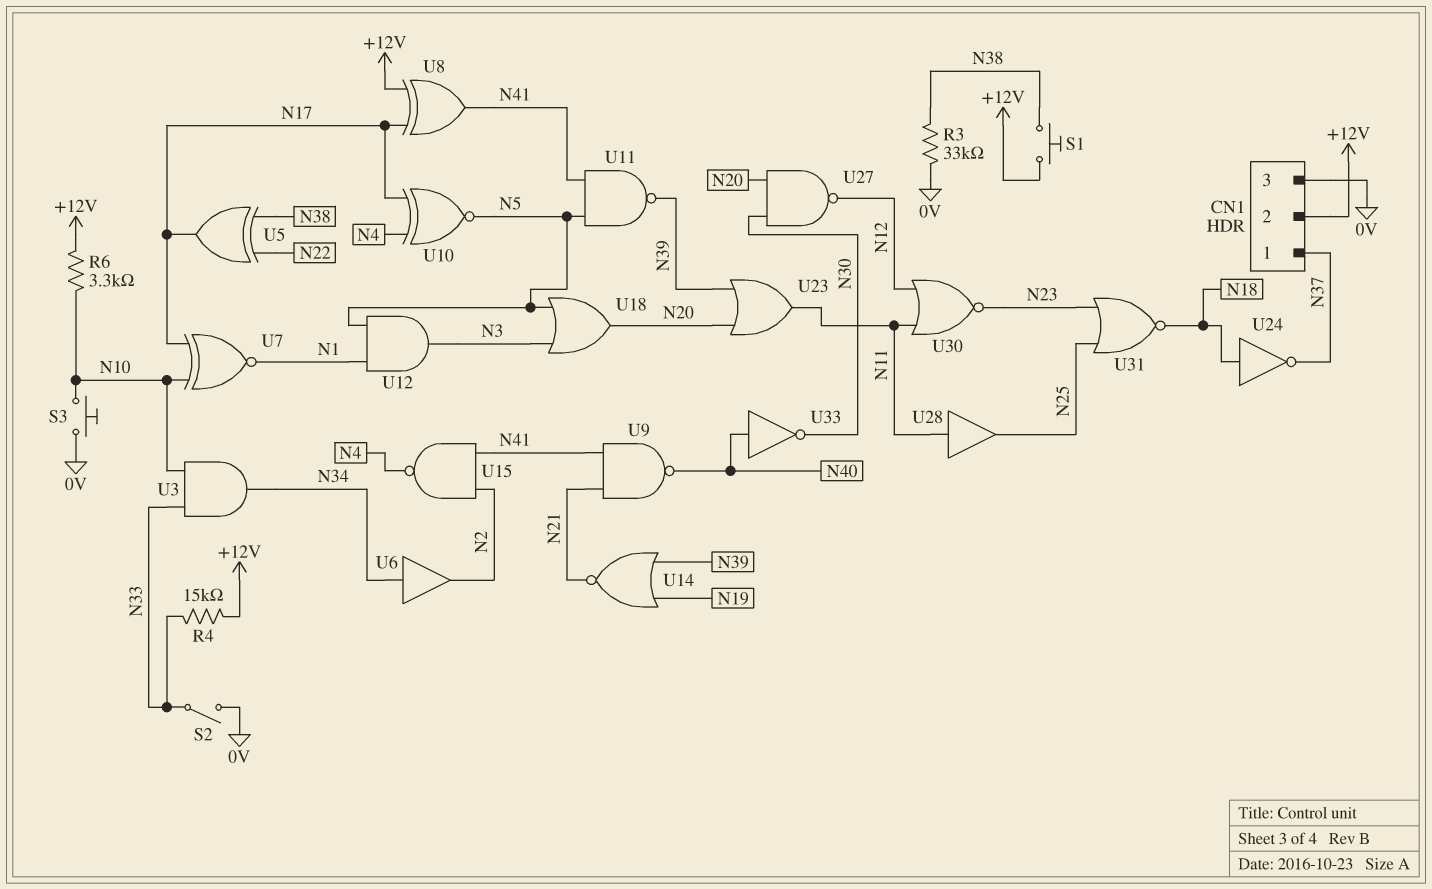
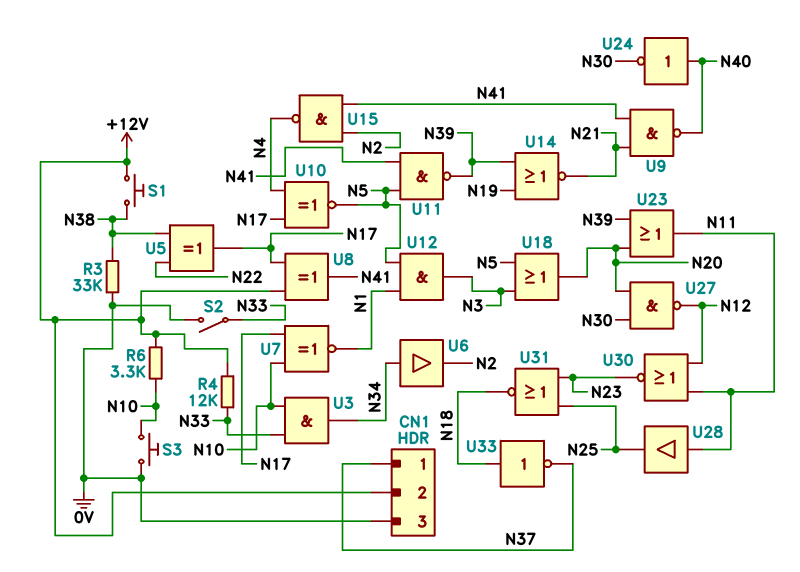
R4: 15k (+12V, N33) -> 12k (+12V, N33)
U24: NOT (in N18, out N37) -> NOT (in N40, out N30)
U33: NOT (in N40, out N30) -> NOT (in N18, out N37)

